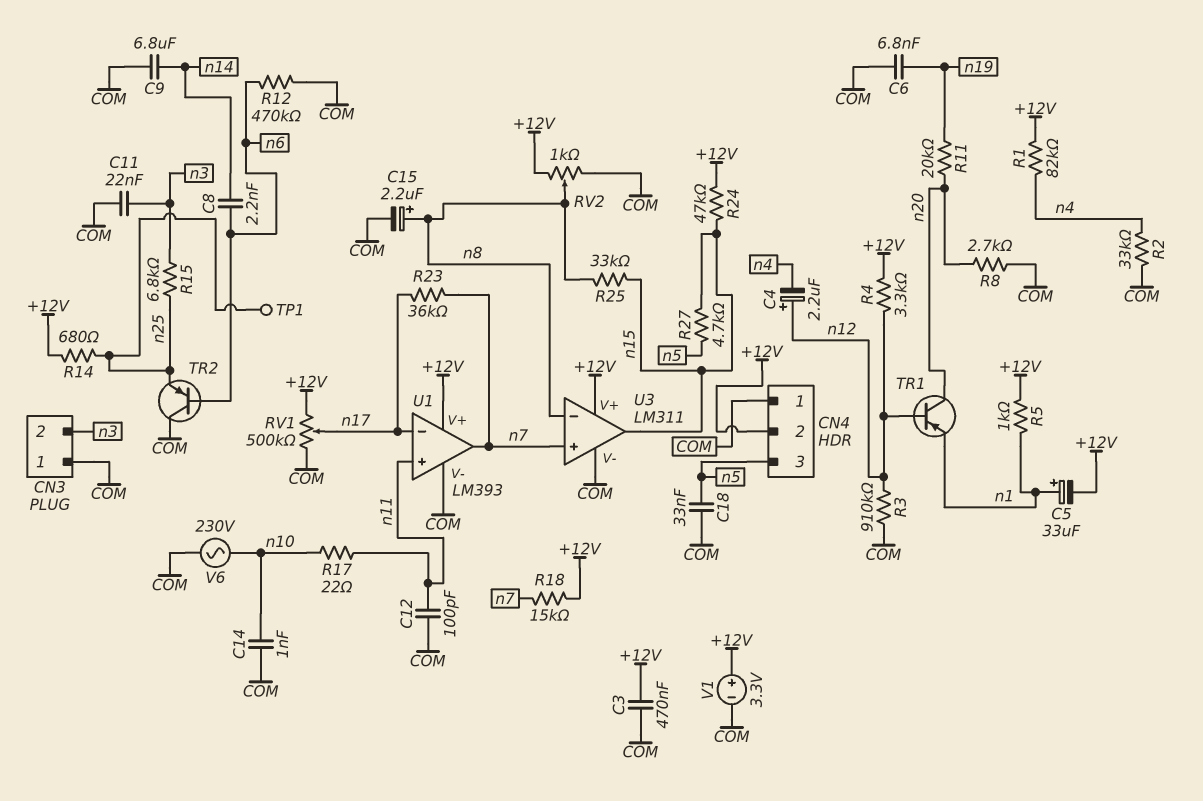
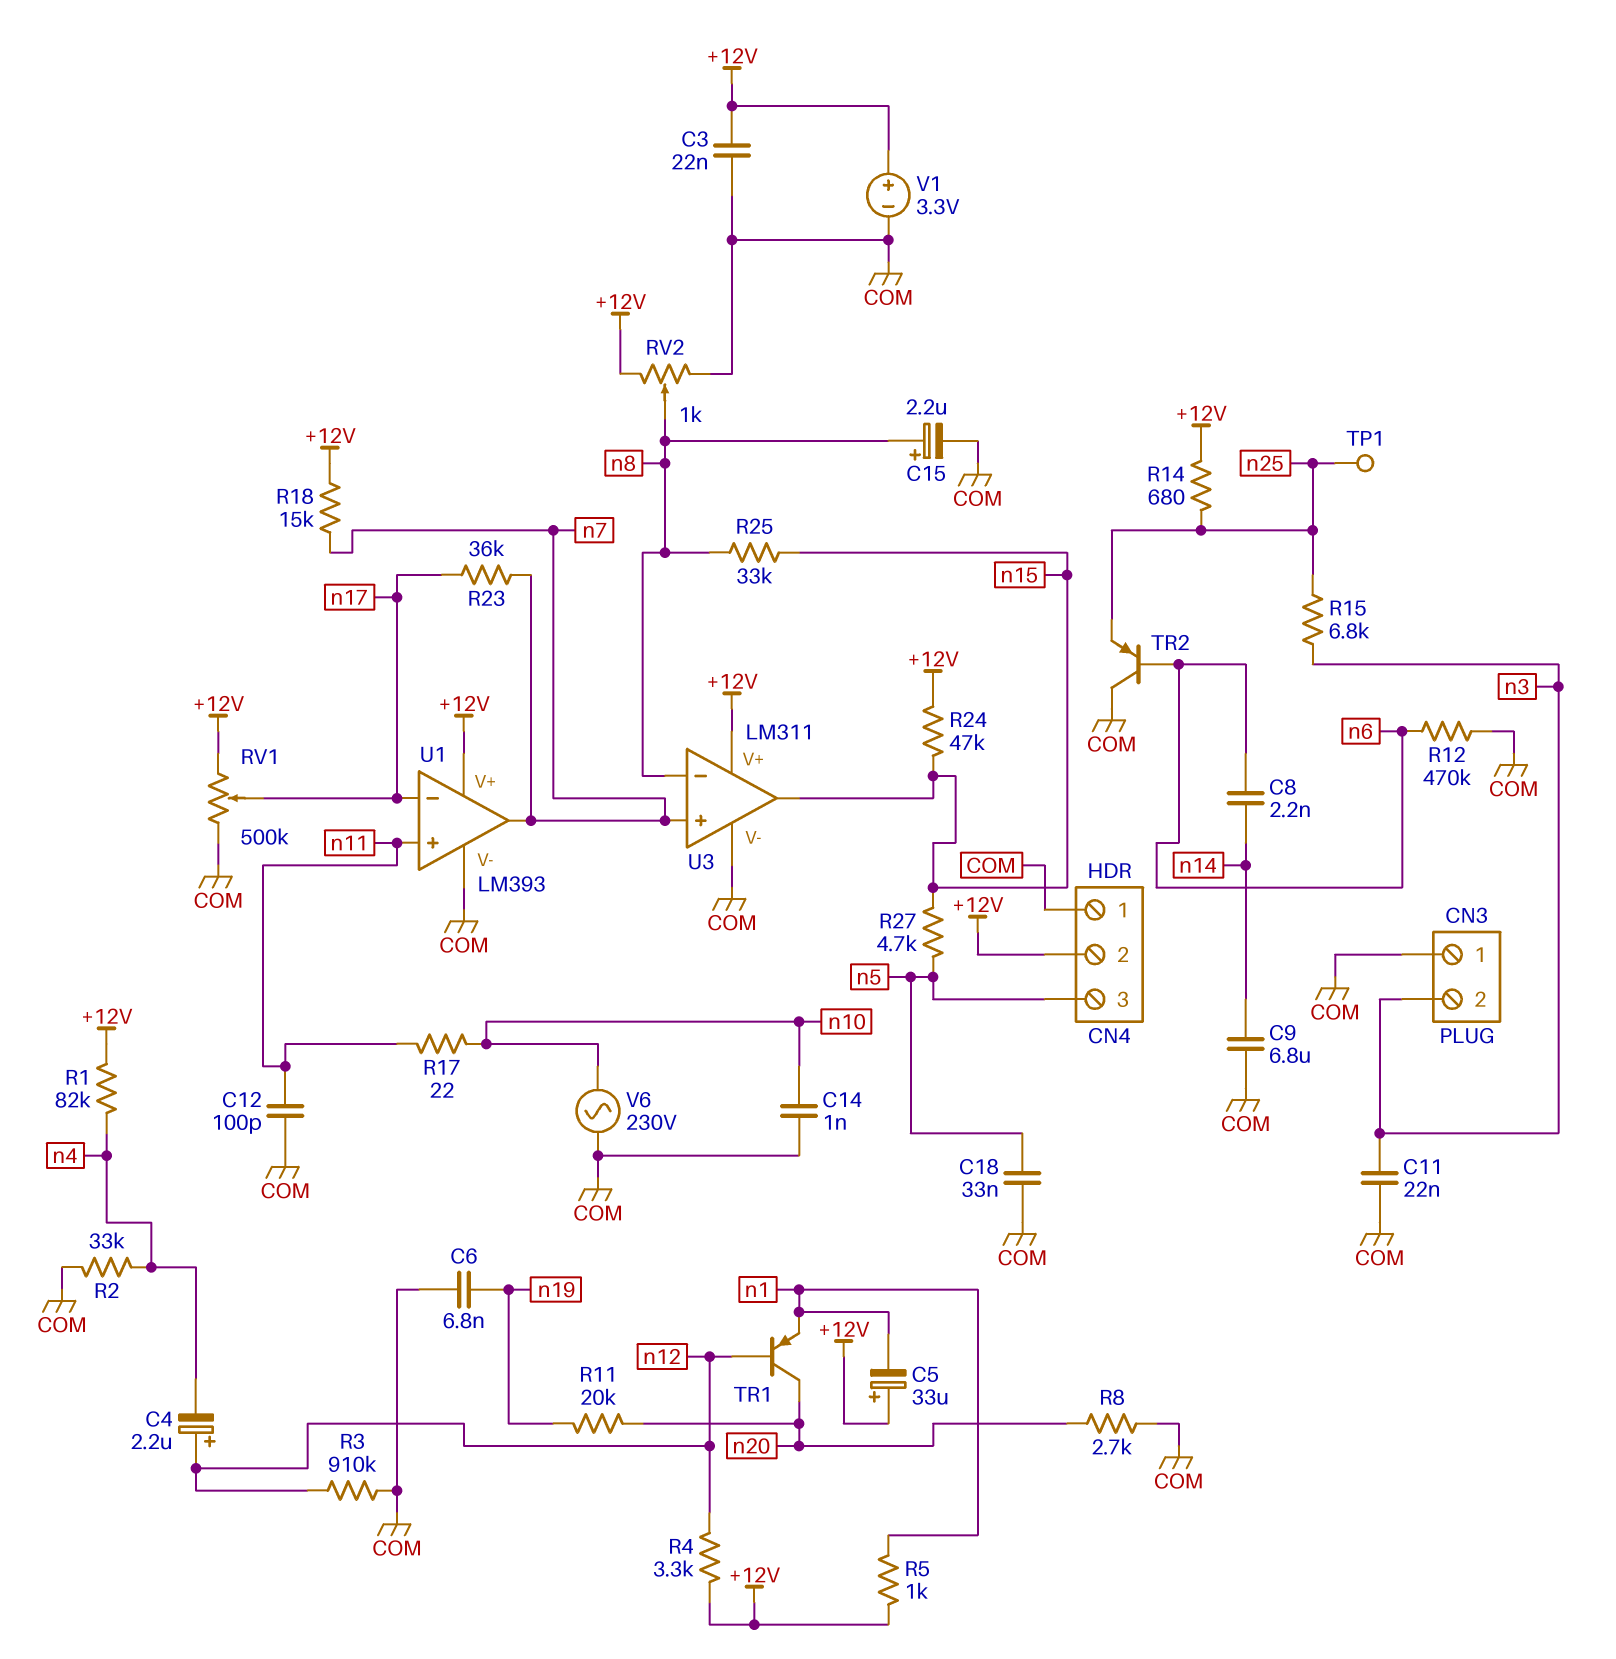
C3: 470nF (+12V, COM) -> 22nF (+12V, COM)
C5: 33uF (plus n1, minus +12V) -> 33uF (plus +12V, minus n1)

